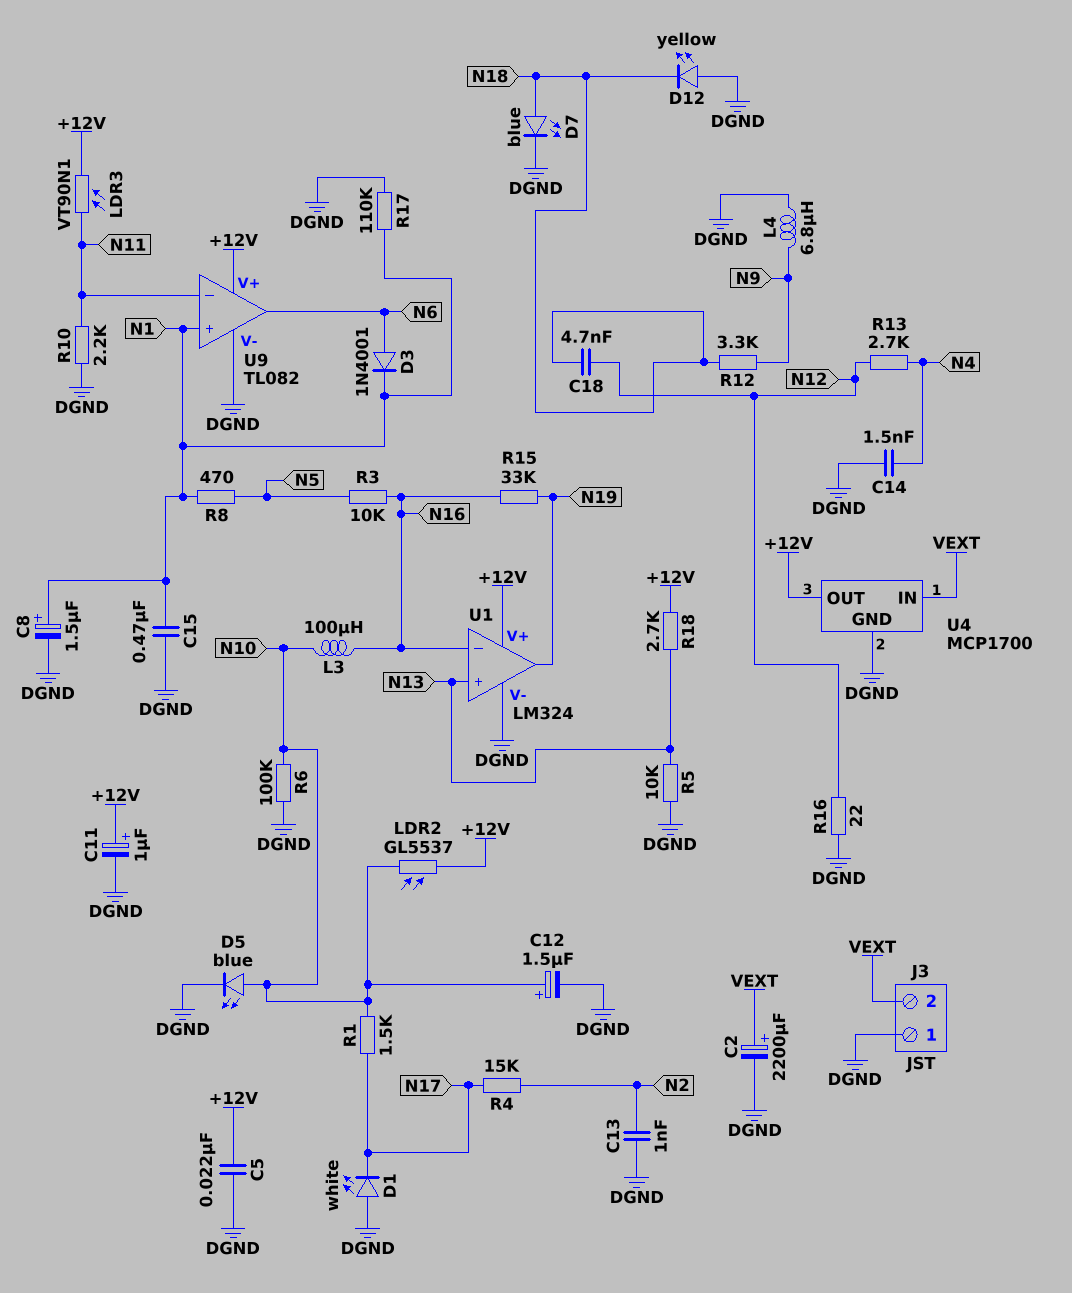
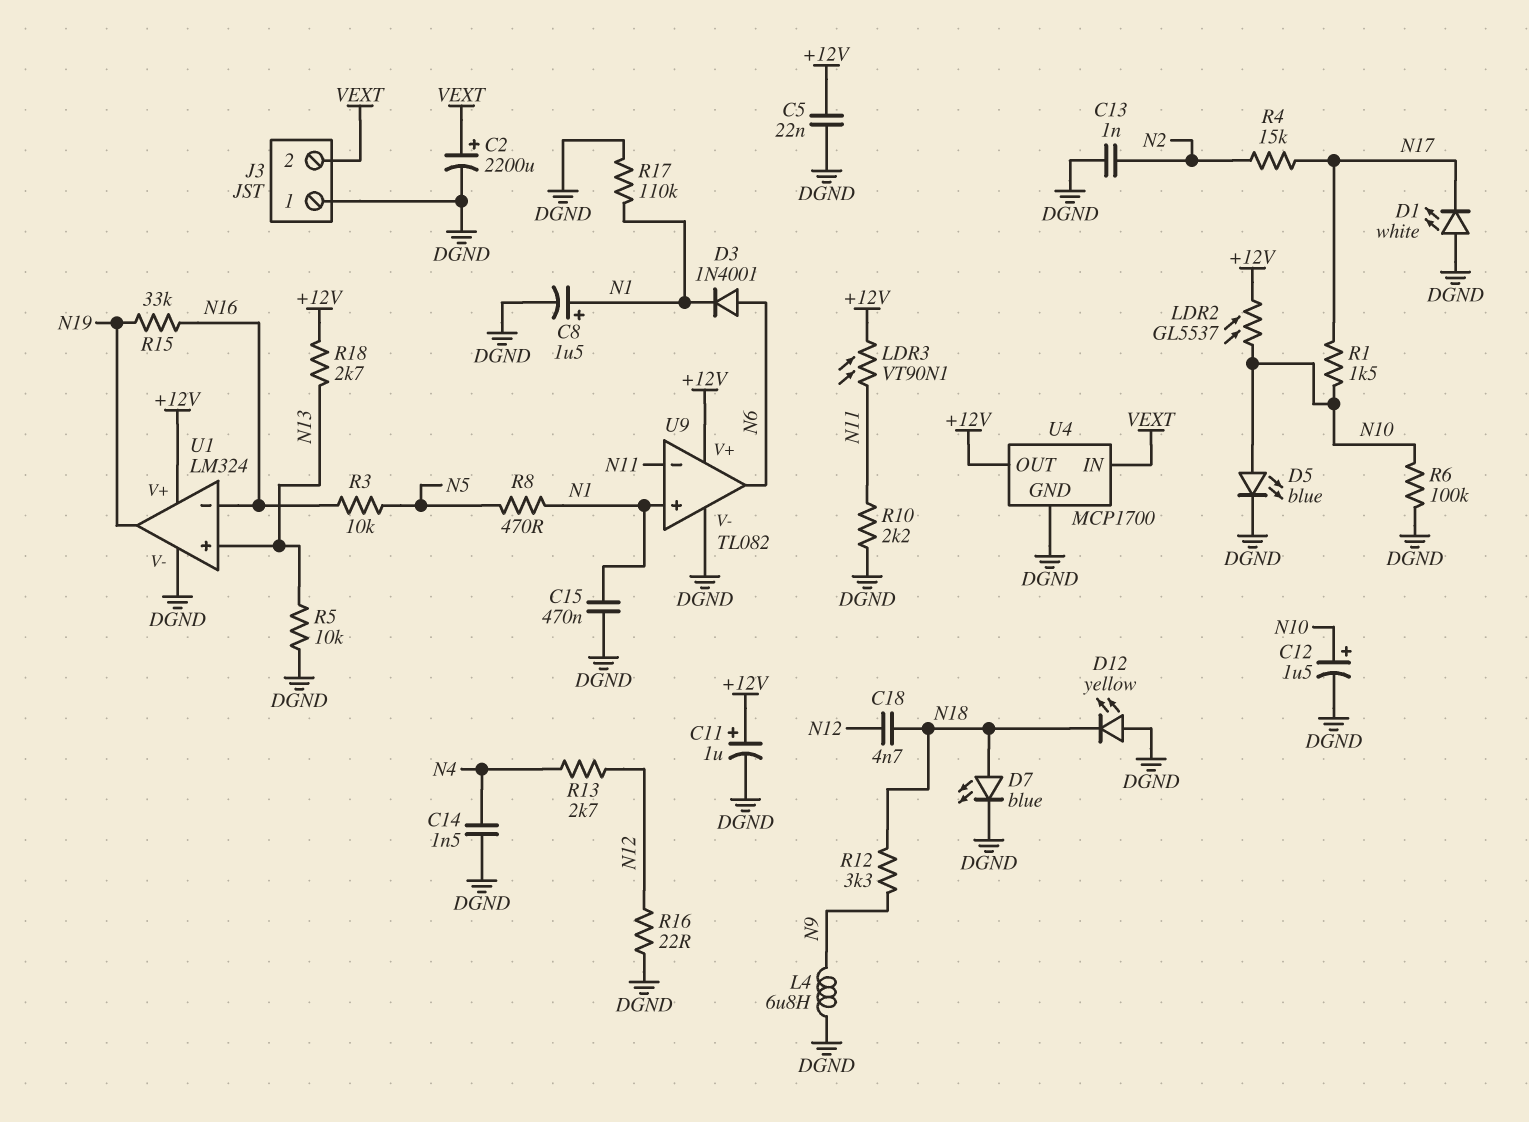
L3: 100uH (N10, N16) -> none

